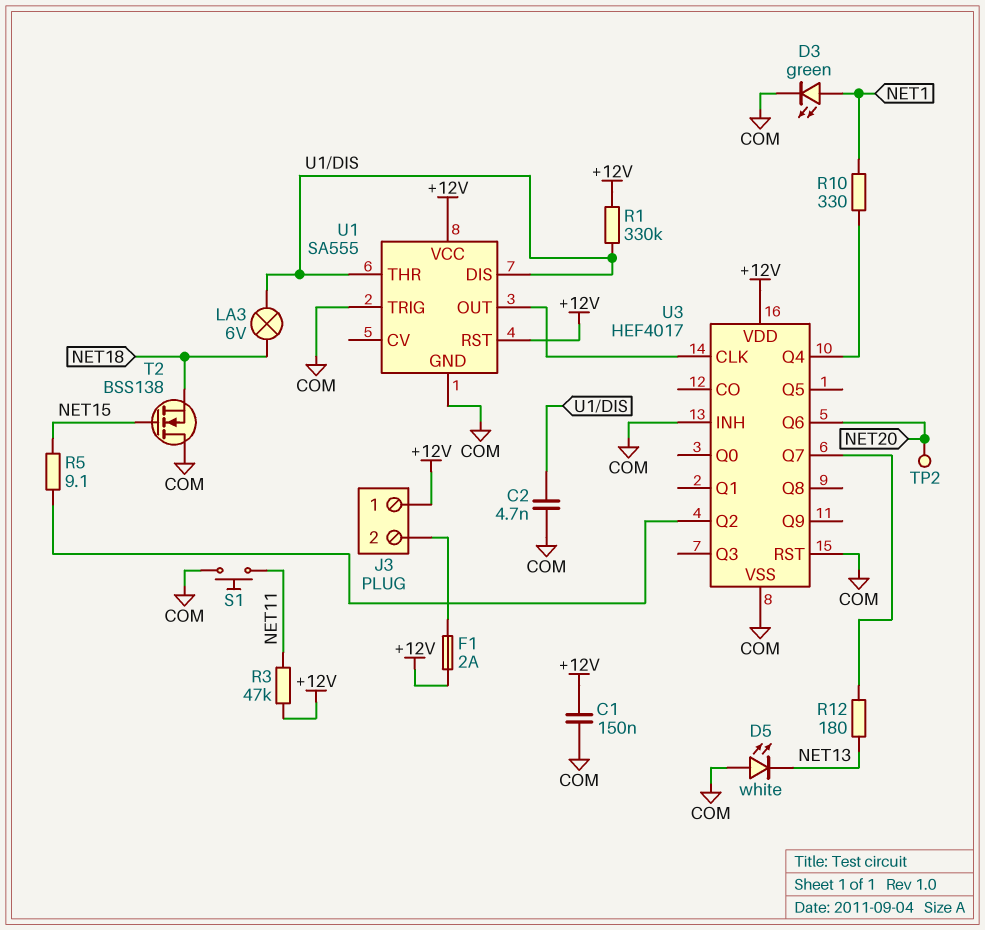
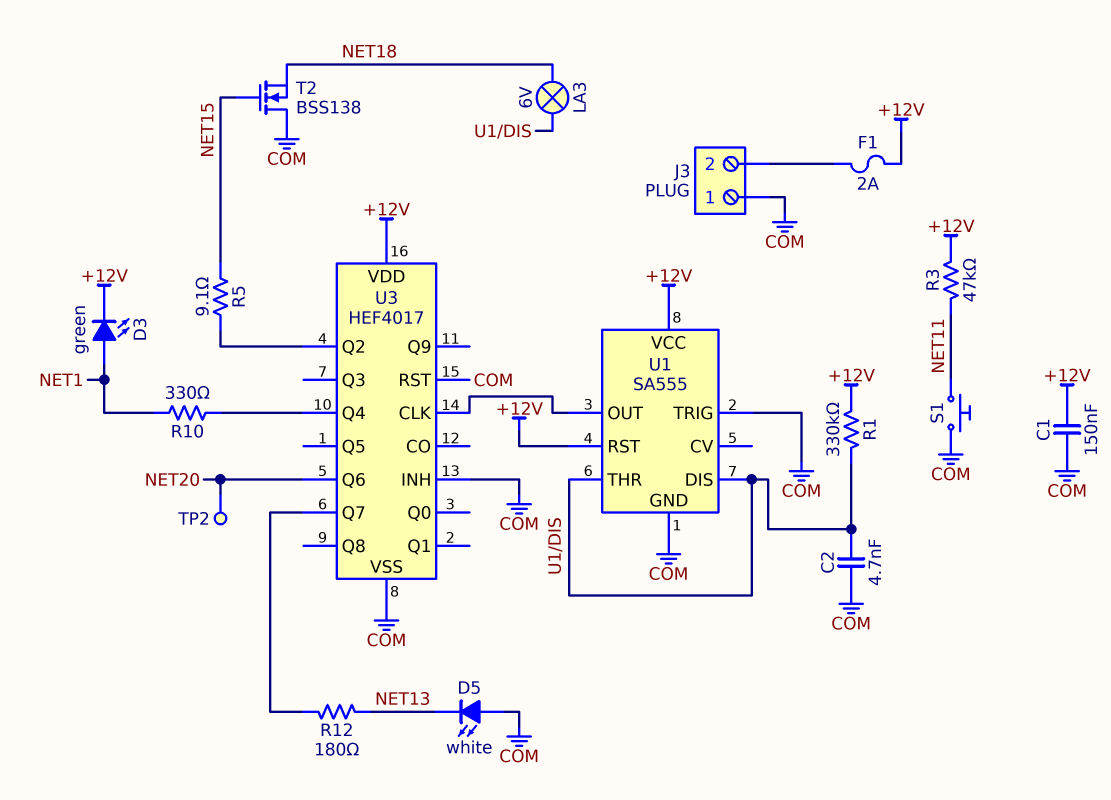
D3: LED green (A NET1, K COM) -> LED green (A NET1, K +12V)
J3 pin 1: +12V -> COM

